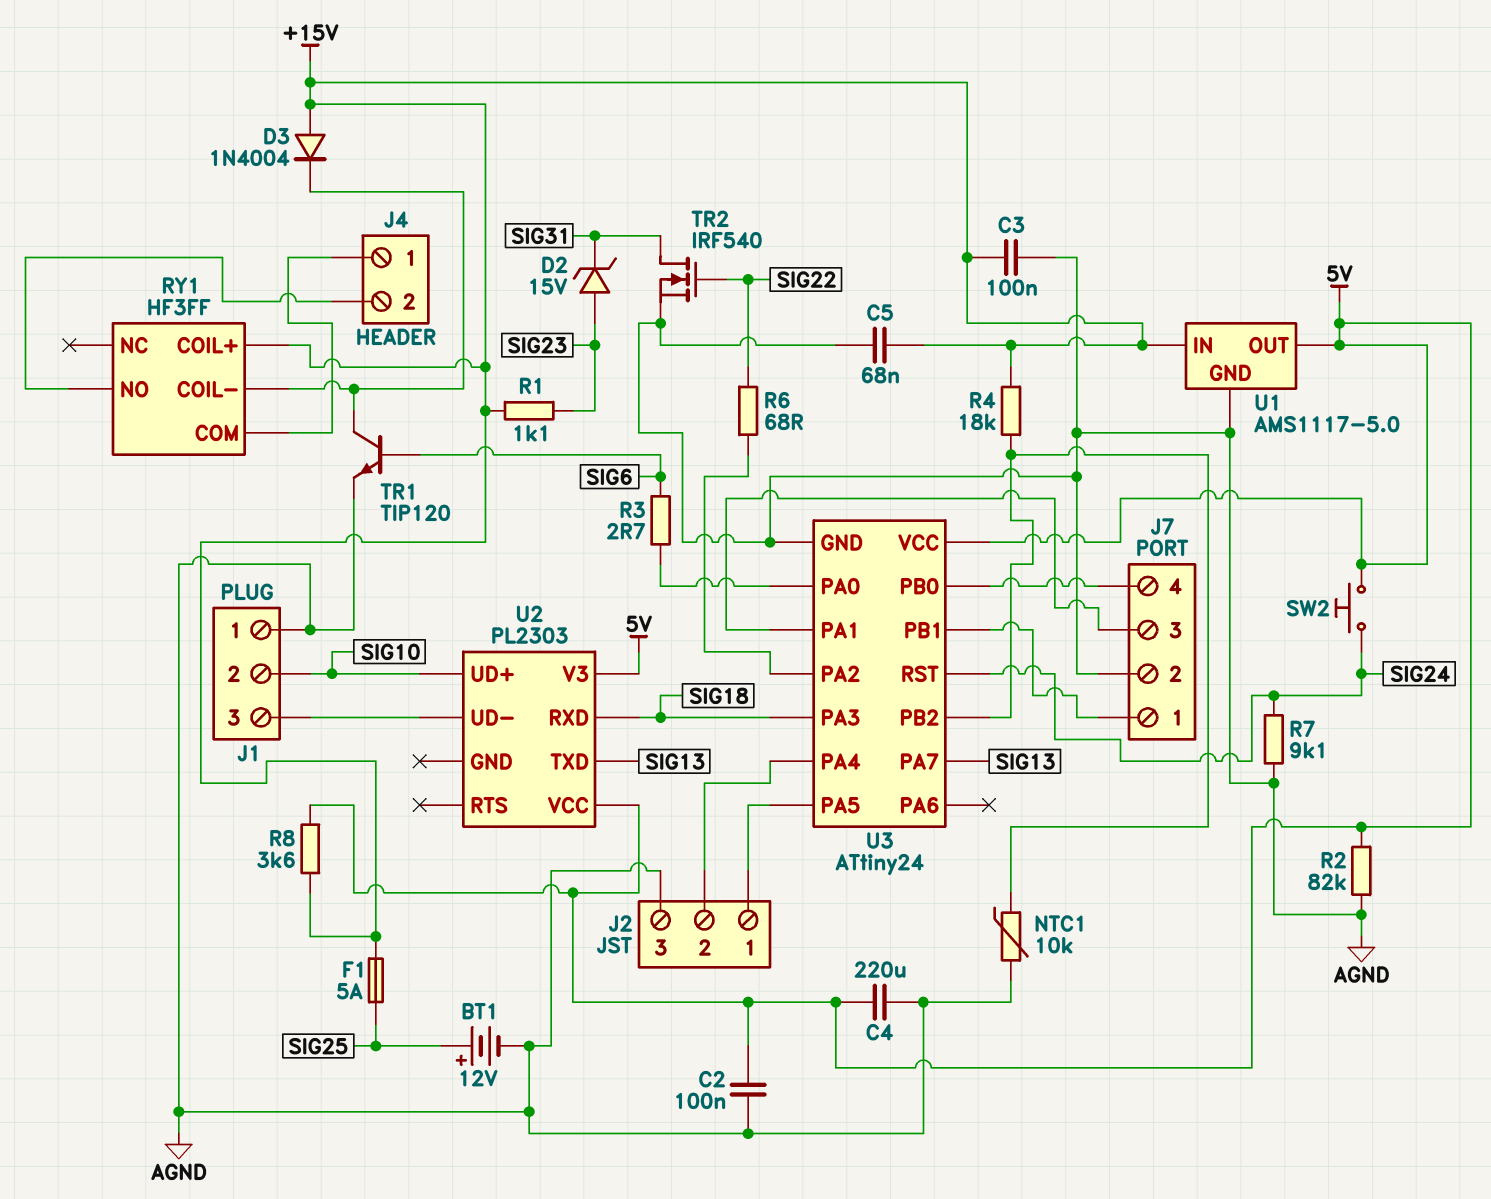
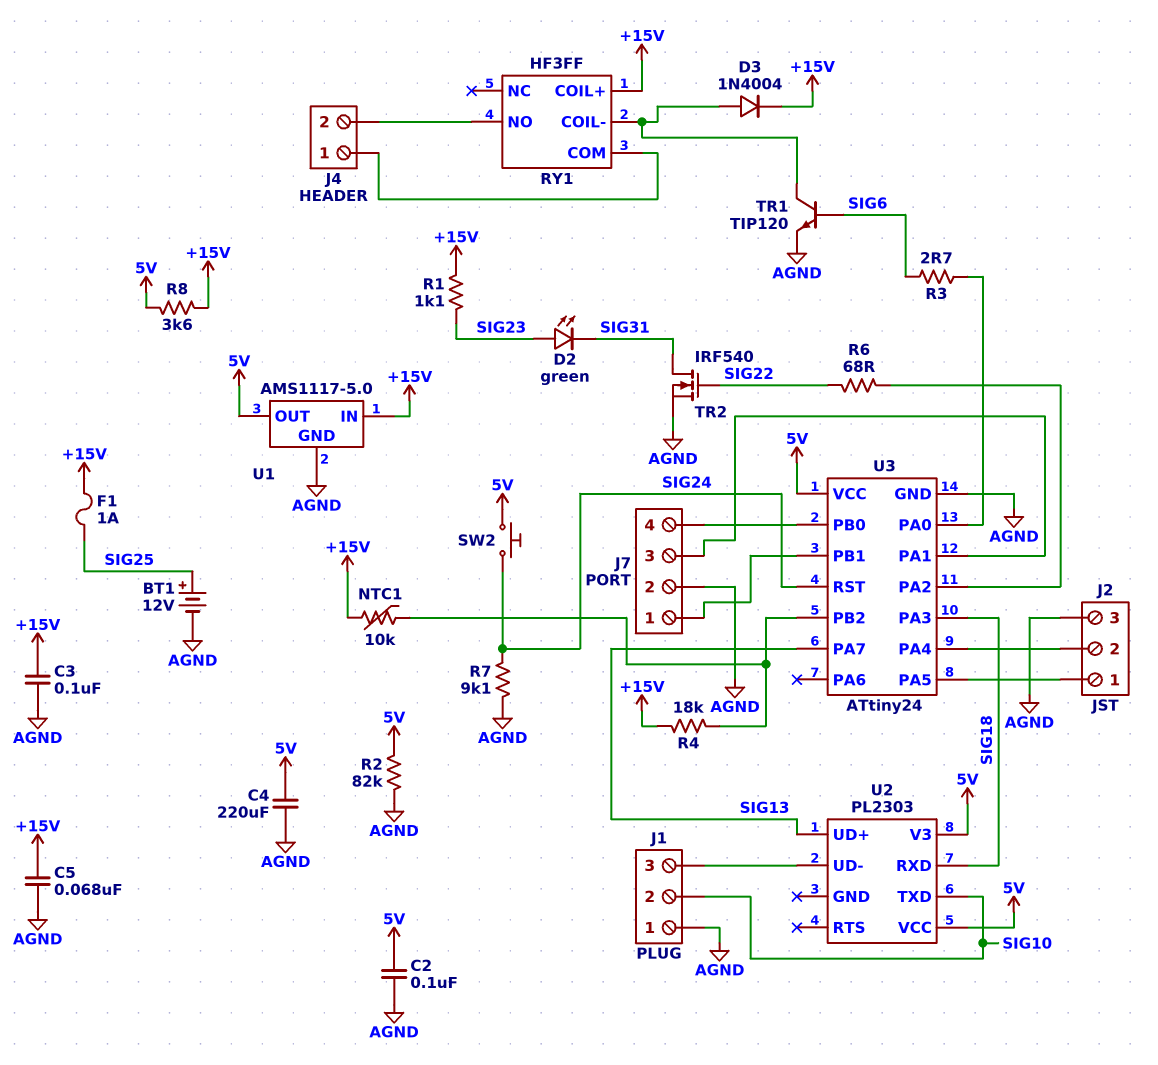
D2: zener 15V (A SIG23, K SIG31) -> LED green (A SIG23, K SIG31)
D3: diode 1N4004 (A +15V, K RY1/COIL-) -> diode 1N4004 (A RY1/COIL-, K +15V)
F1: 5A (+15V, SIG25) -> 1A (+15V, SIG25)
NTC1: 10k (AGND, U3/PB2) -> 10k (+15V, U3/PB2)
U2 pin TXD: SIG13 -> SIG10
U2 pin UD+: SIG10 -> SIG13

